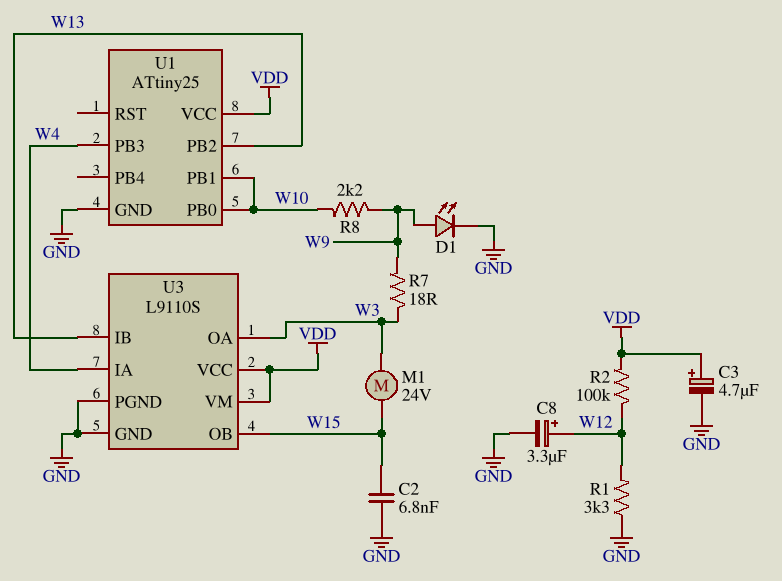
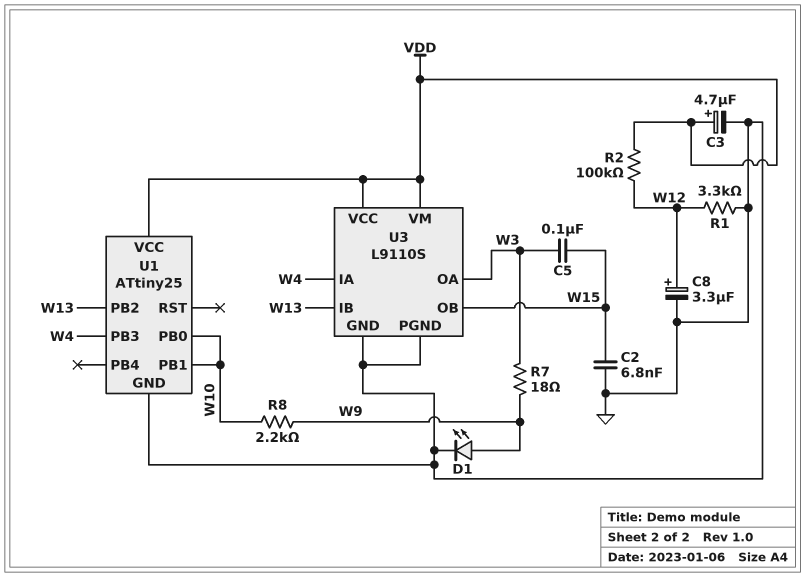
C5: none -> 100nF (W3, W15)
M1: motor 24V (W3, W15) -> none

